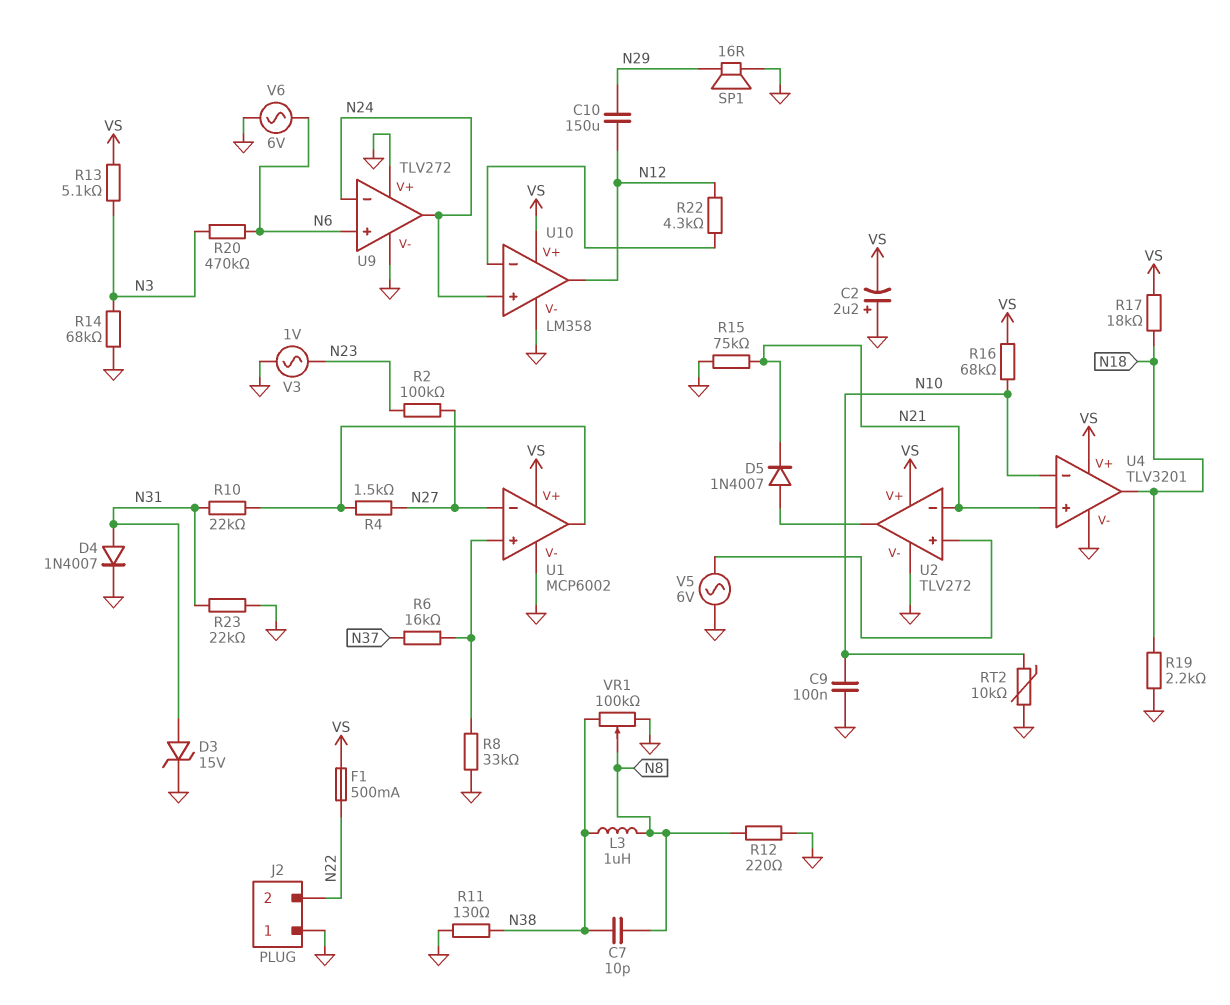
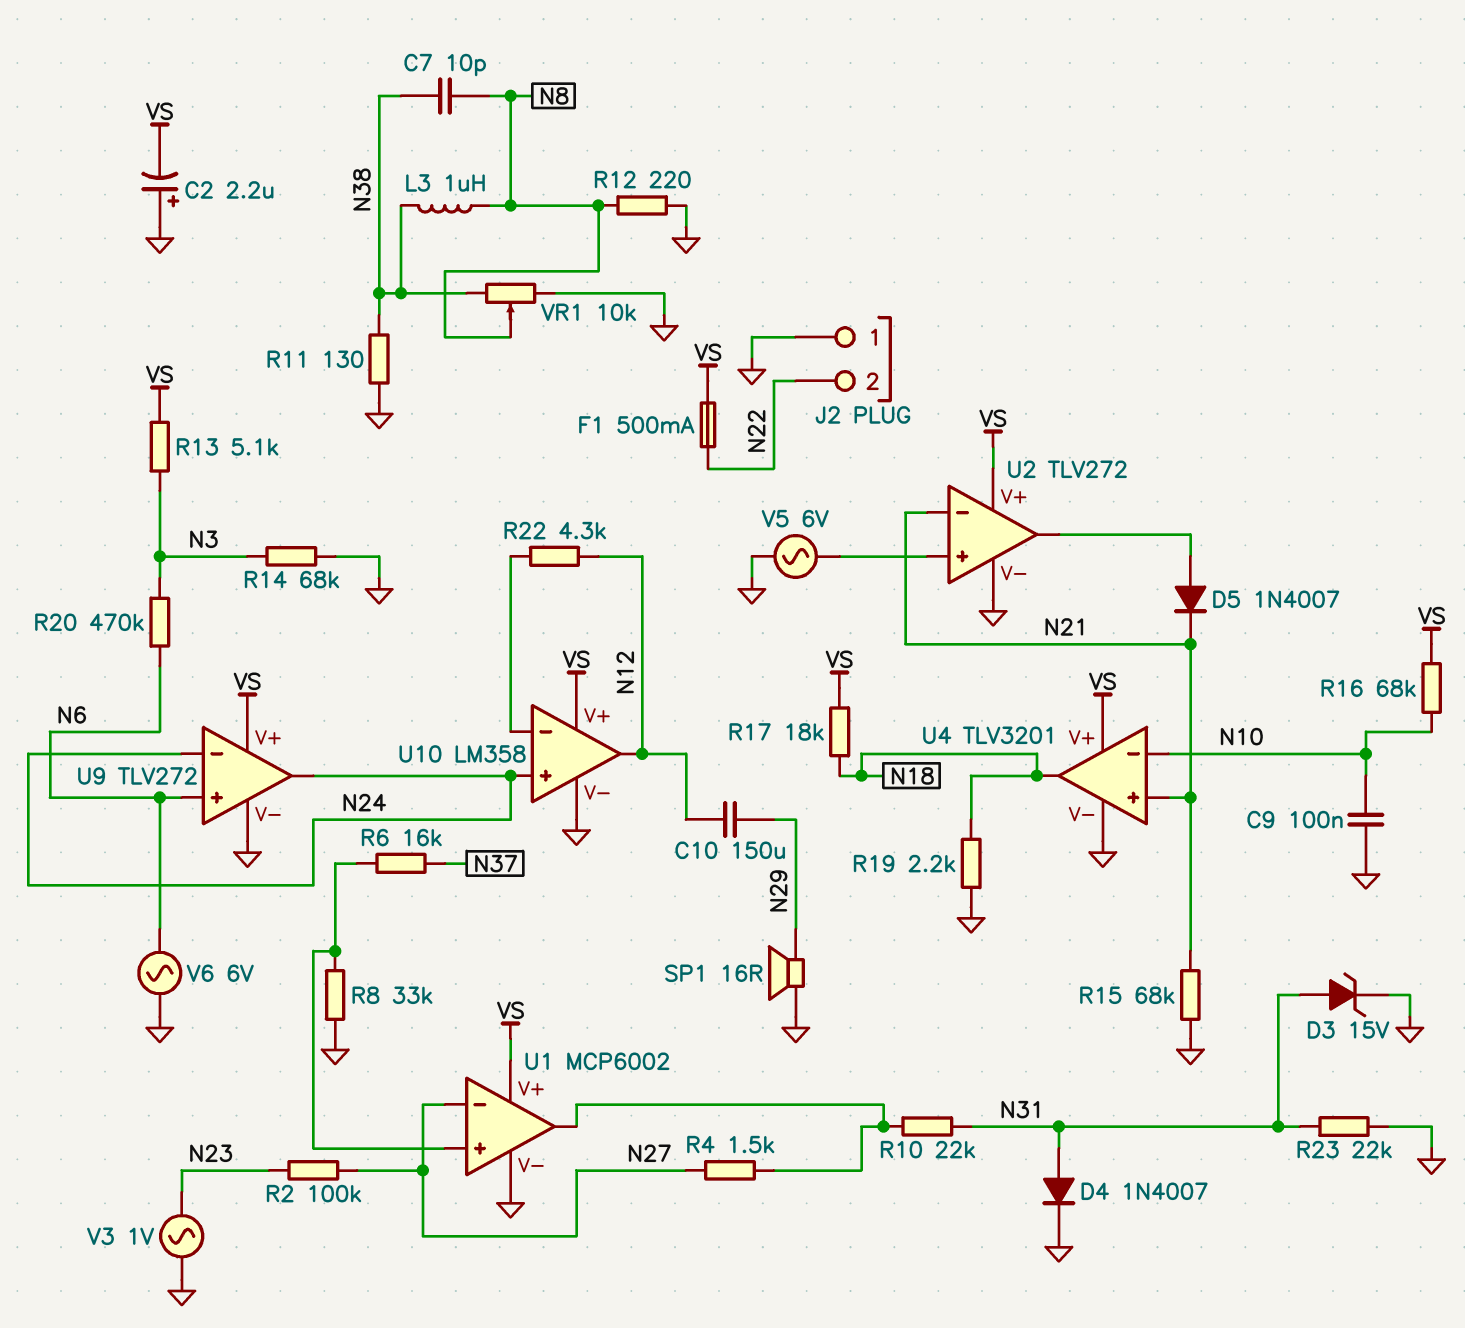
R15: 75k (GND, N21) -> 68k (GND, N21)
RT2: 10k (GND, N10) -> none
U9 pin V+: GND -> VS
VR1: 100k (GND, N38, wiper N8) -> 10k (GND, N38, wiper N8)

